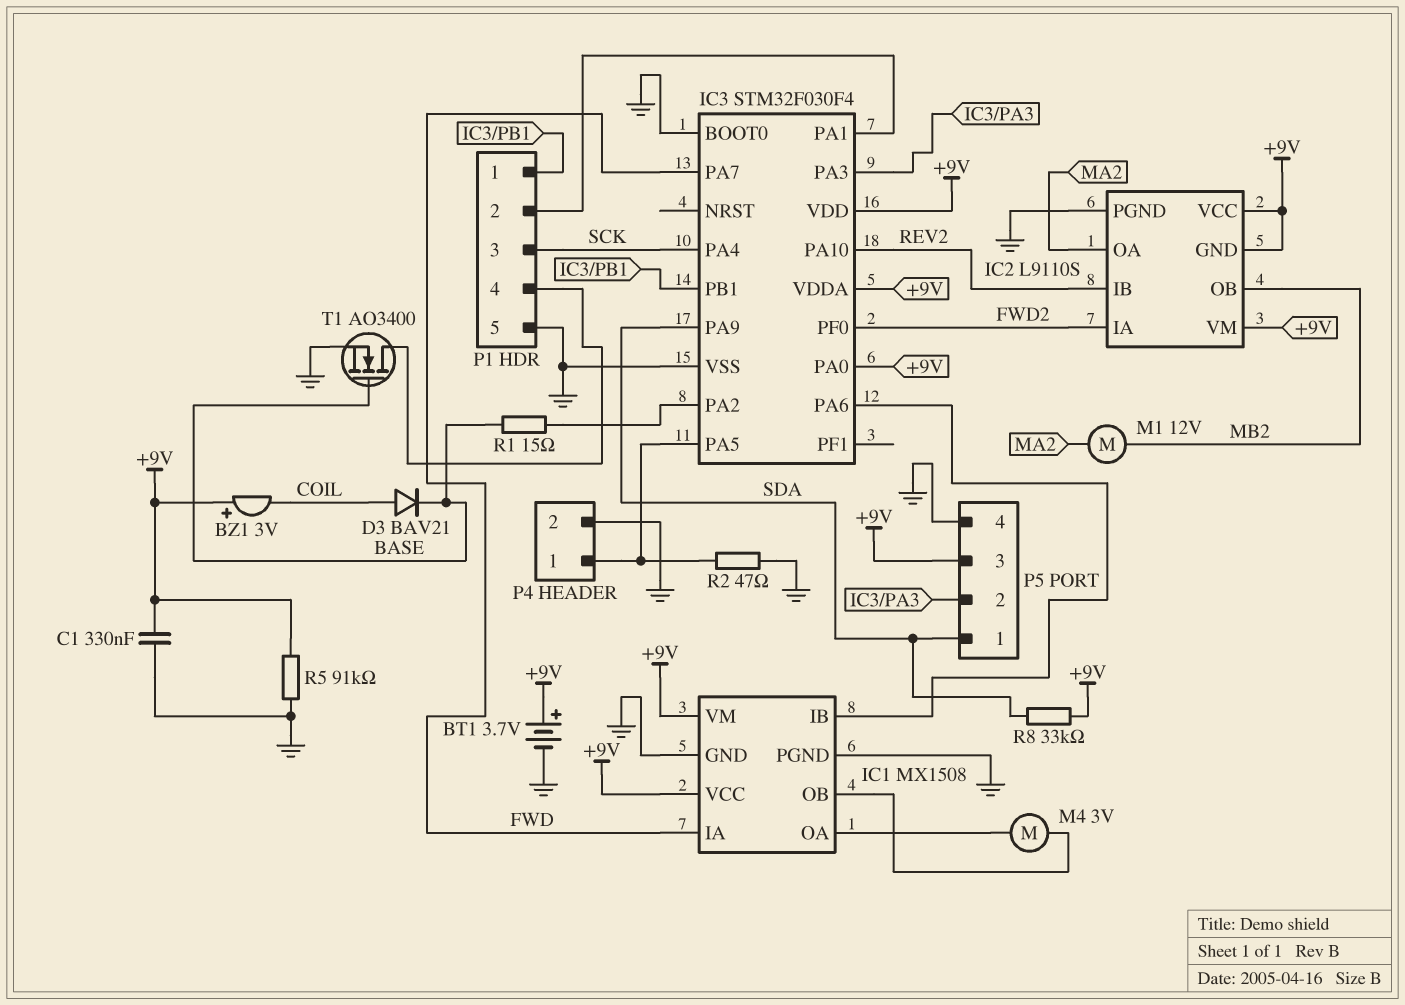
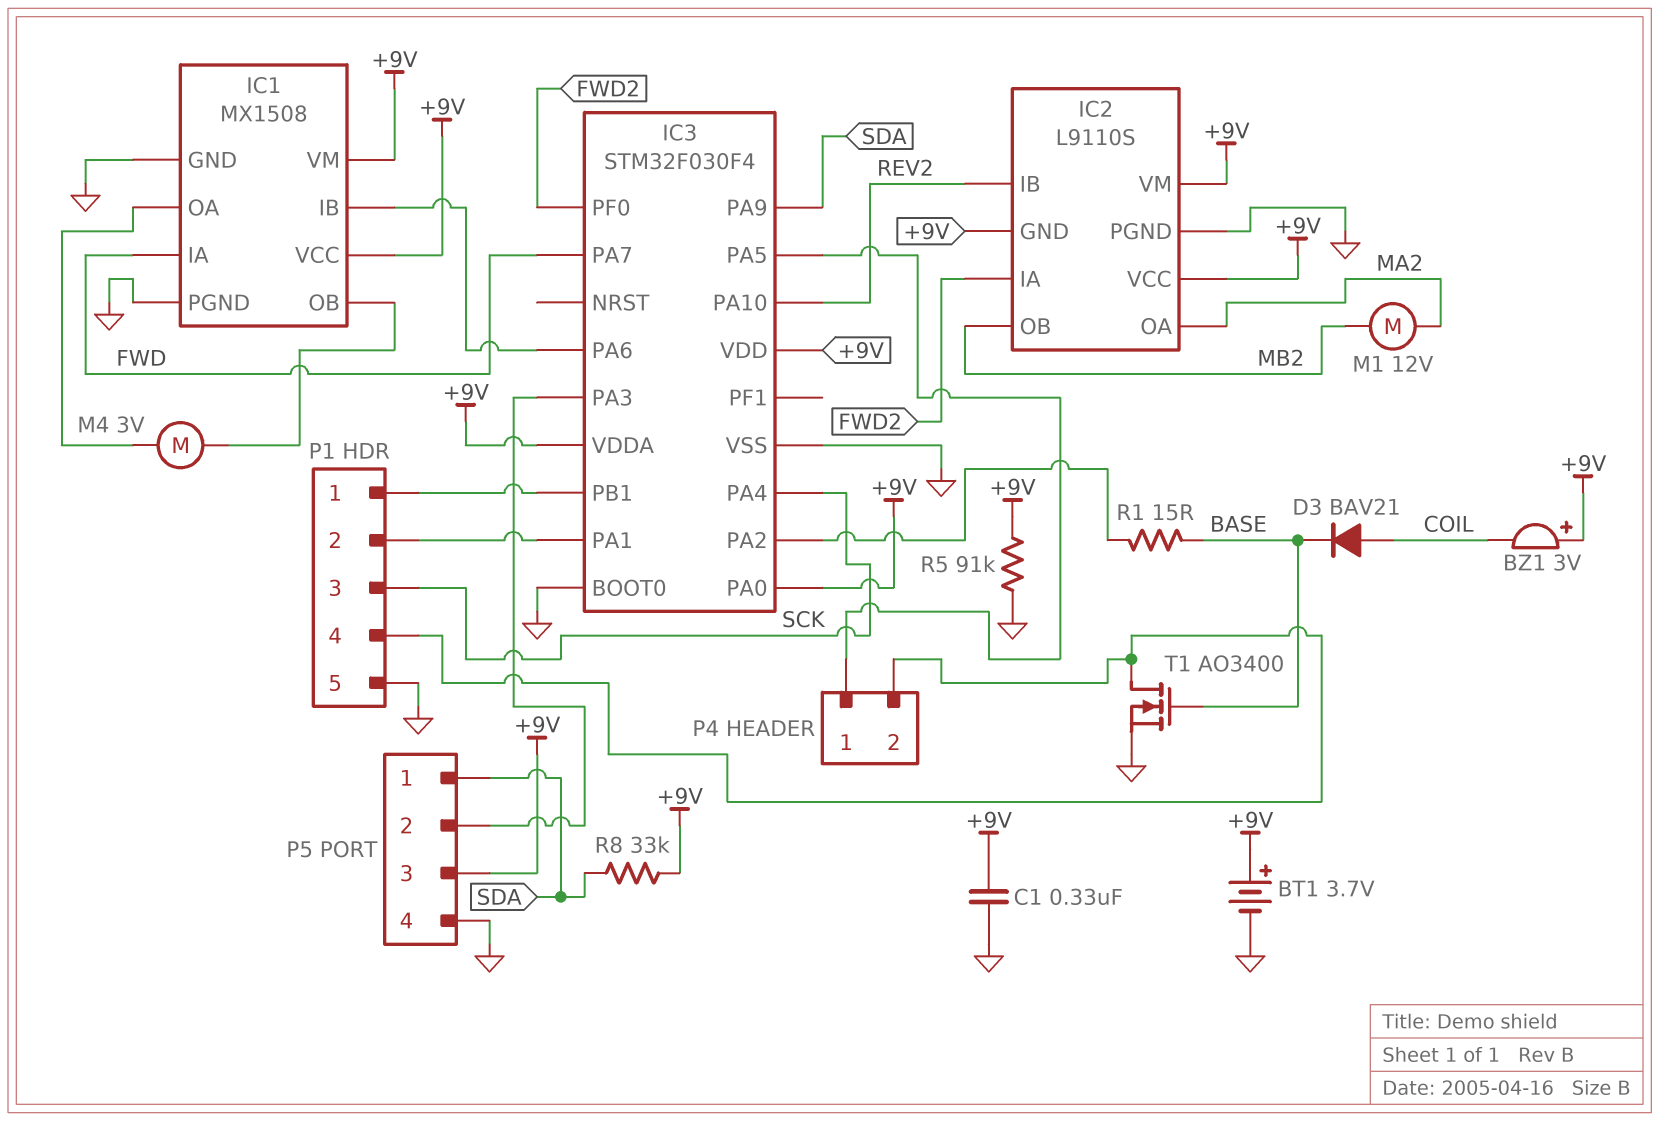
P4 pin 2: GND -> P1/4
R2: 47 (GND, IC3/PA5) -> none

